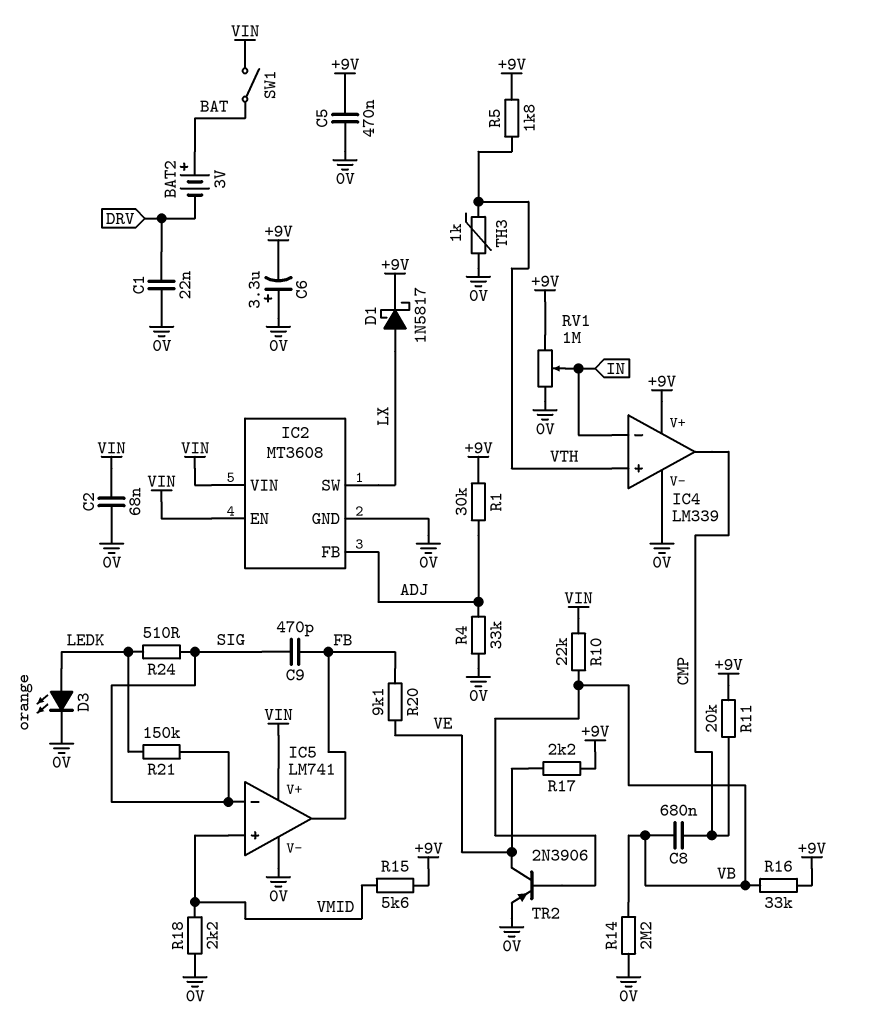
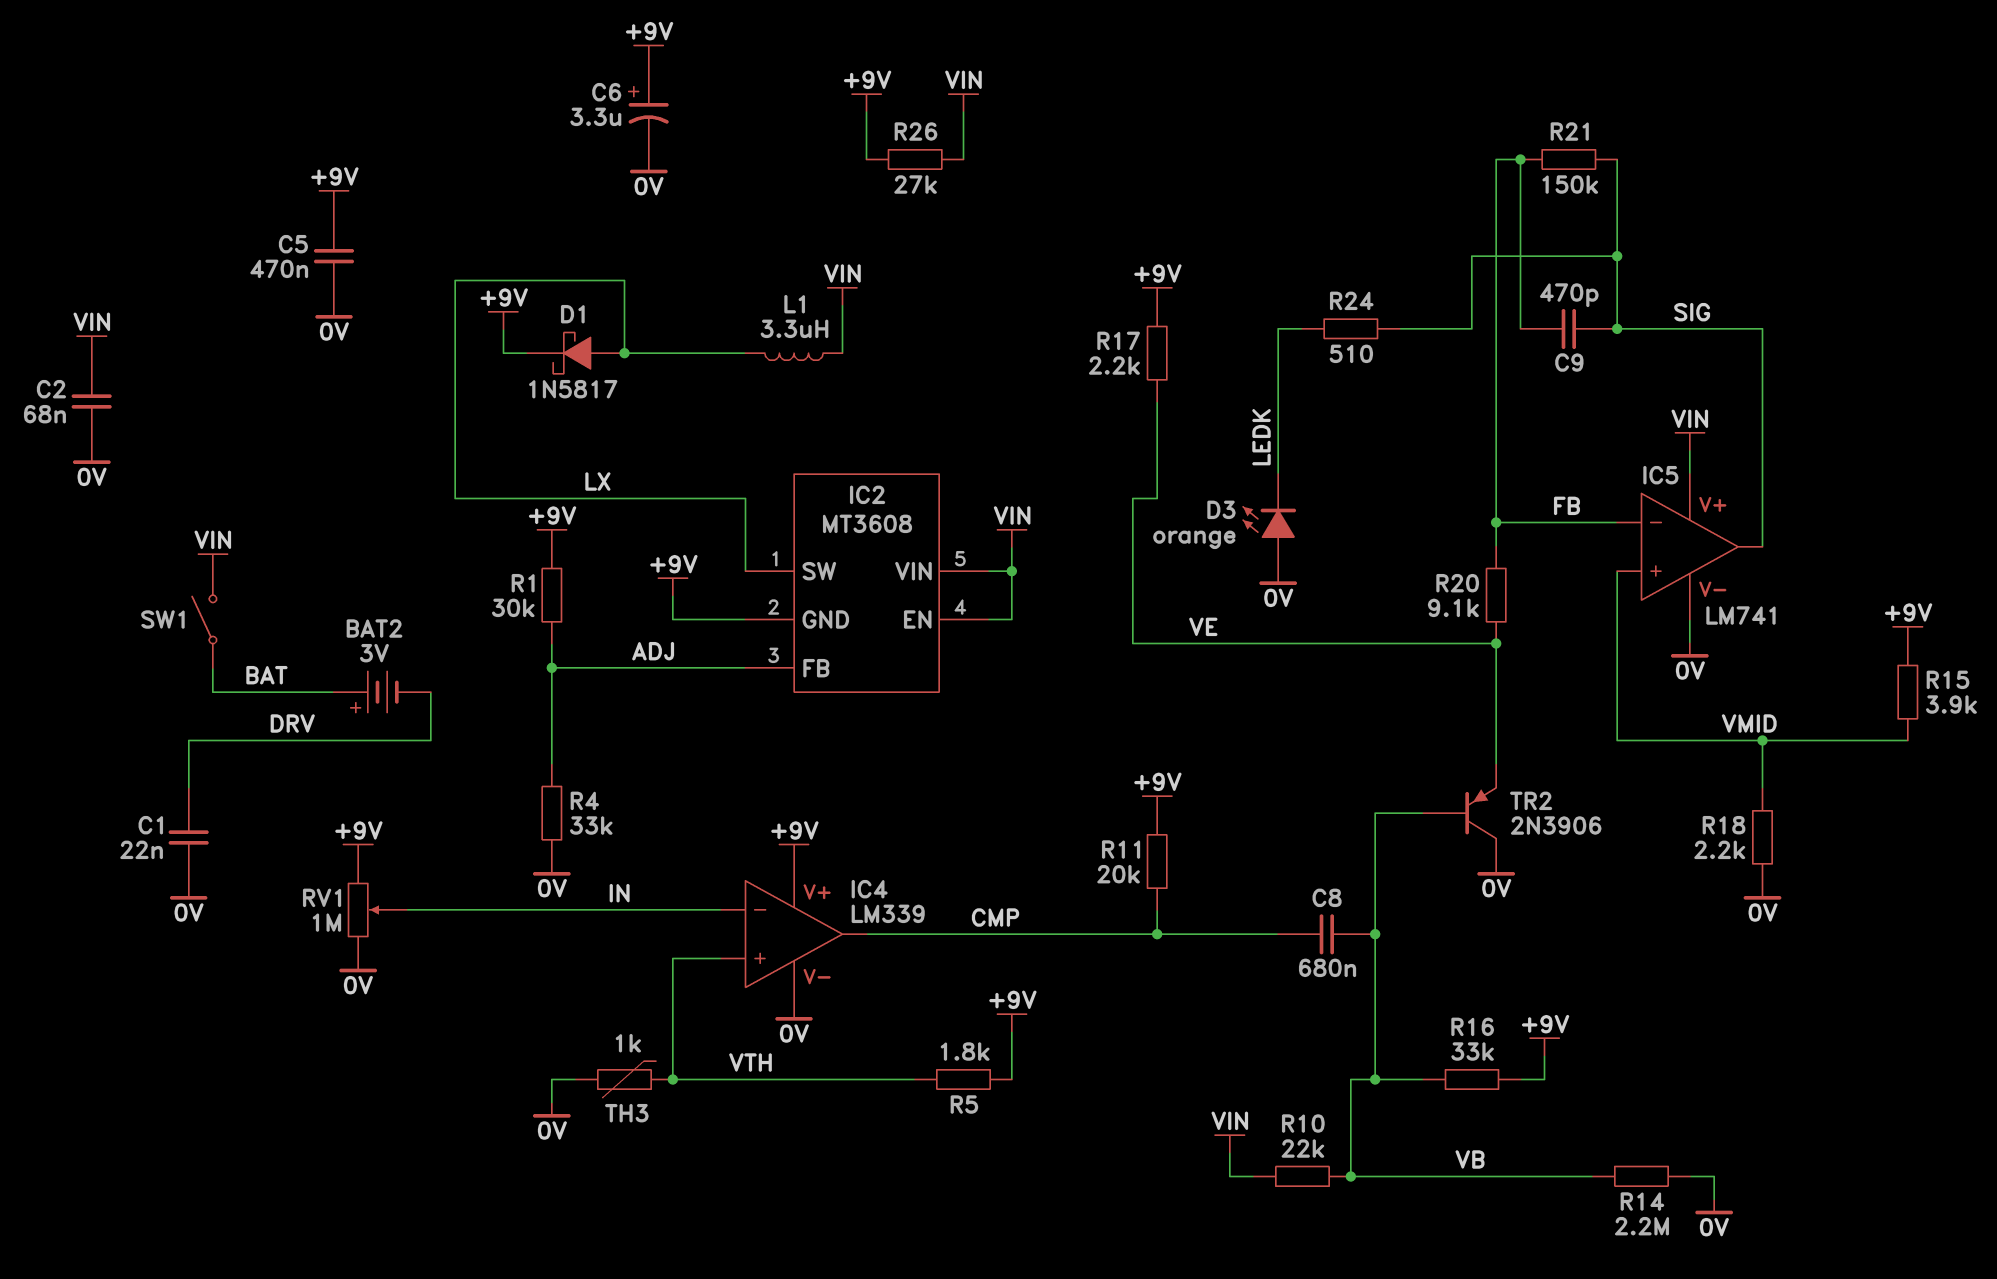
C6: 3.3uF (plus 0V, minus +9V) -> 3.3uF (plus +9V, minus 0V)
D3: LED orange (A LEDK, K 0V) -> LED orange (A 0V, K LEDK)
IC2 pin GND: 0V -> +9V
IC5 pin in-: SIG -> FB
IC5 pin out: FB -> SIG
L1: none -> 3.3uH (LX, VIN)
R15: 5.6k (+9V, VMID) -> 3.9k (+9V, VMID)
R21: 150k (LEDK, SIG) -> 150k (FB, SIG)
R26: none -> 27k (+9V, VIN)
TR2: PNP 2N3906 (B VB, C VE, E 0V) -> PNP 2N3906 (B VB, C 0V, E VE)

